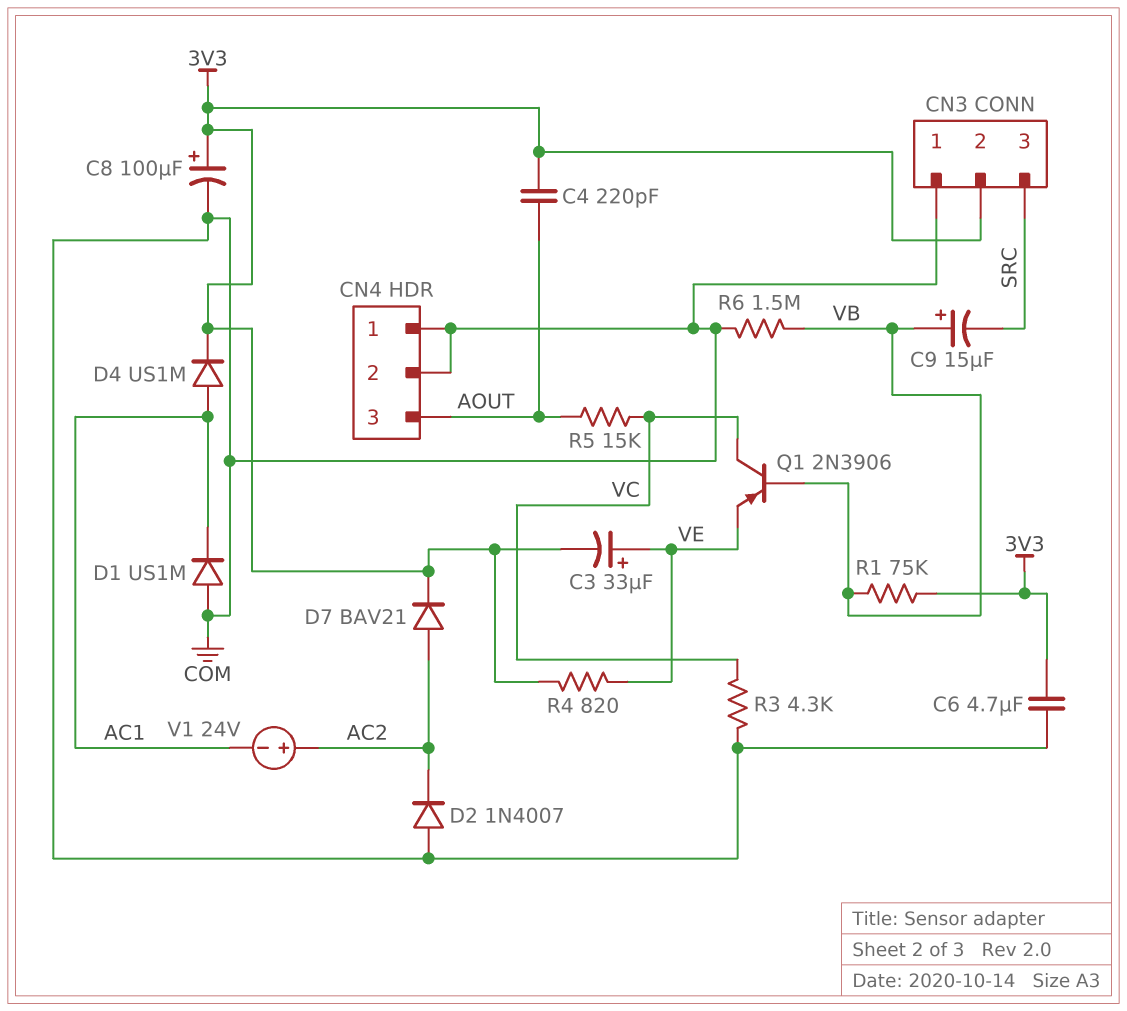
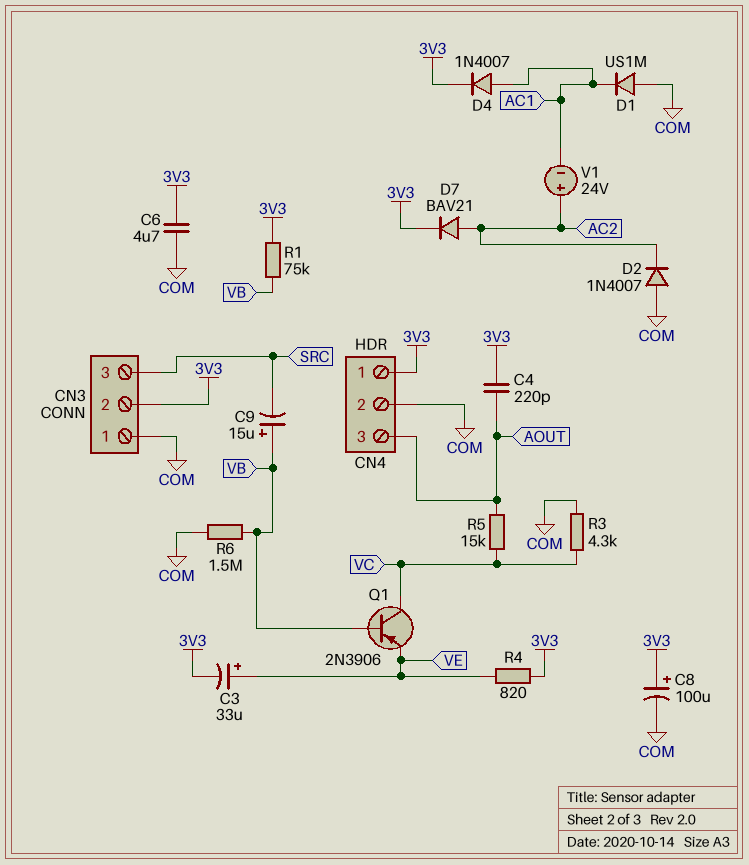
CN4 pin 1: COM -> 3V3
D4: diode US1M (A AC1, K 3V3) -> diode 1N4007 (A AC1, K 3V3)

